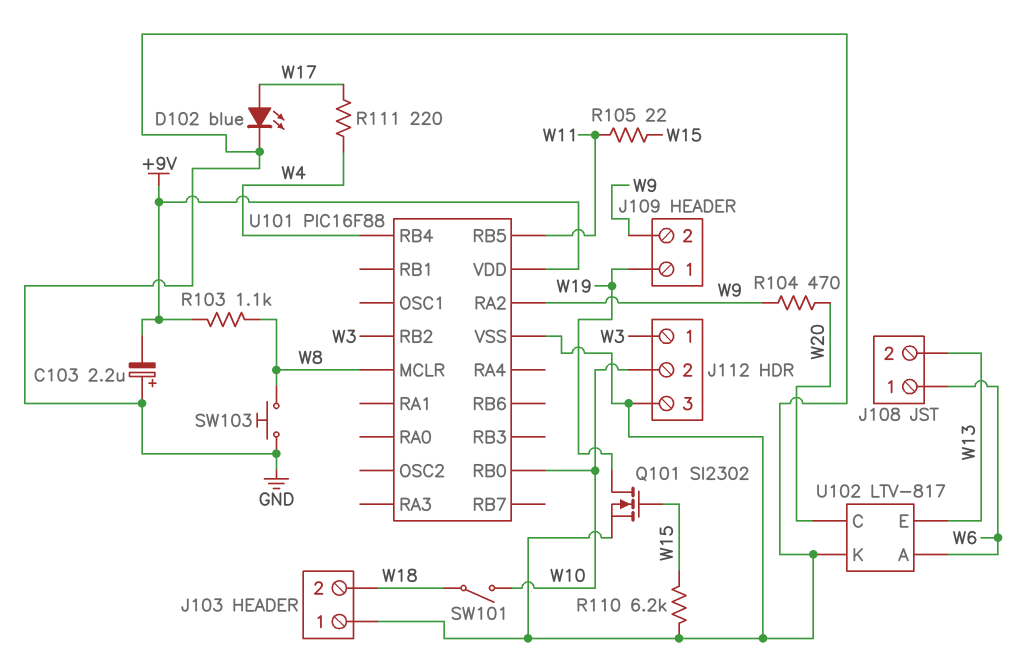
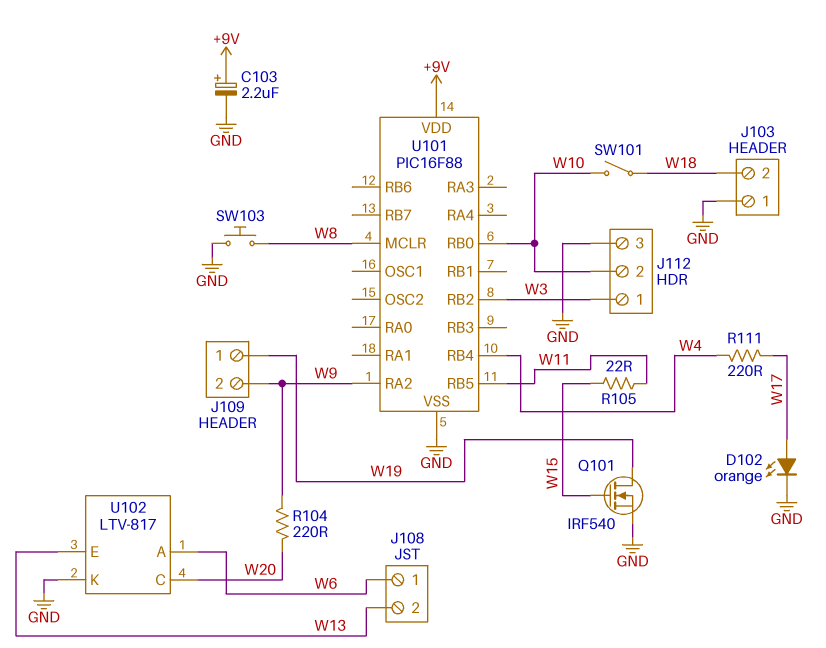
C103: 2.2uF (plus GND, minus +9V) -> 2.2uF (plus +9V, minus GND)
D102: LED blue (A W17, K GND) -> LED orange (A W17, K GND)
Q101: NMOS SI2302 (G W15, D W19, S GND) -> NMOS IRF540 (G W15, D W19, S GND)
R103: 1.1k (+9V, W8) -> none
R104: 470 (W9, W20) -> 220 (W9, W20)
R110: 6.2k (GND, W15) -> none

